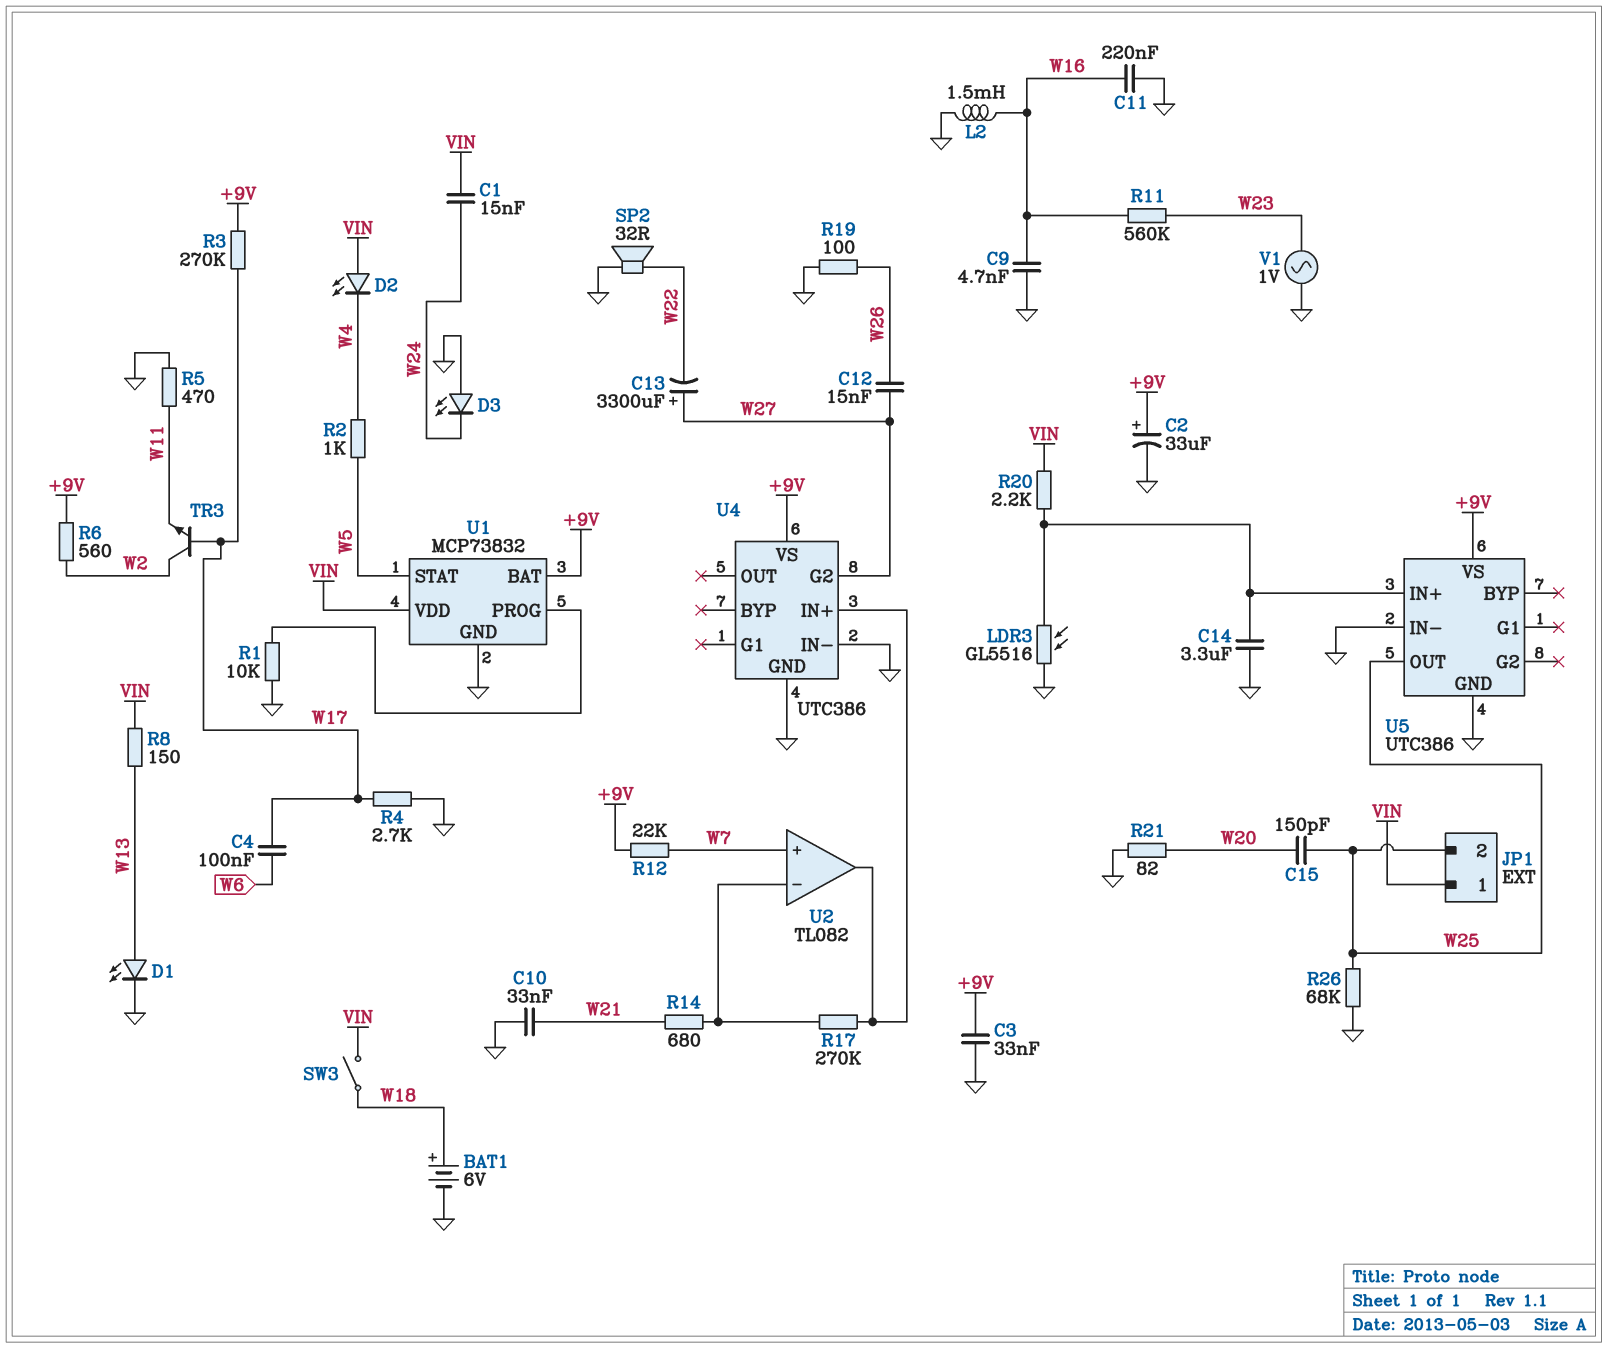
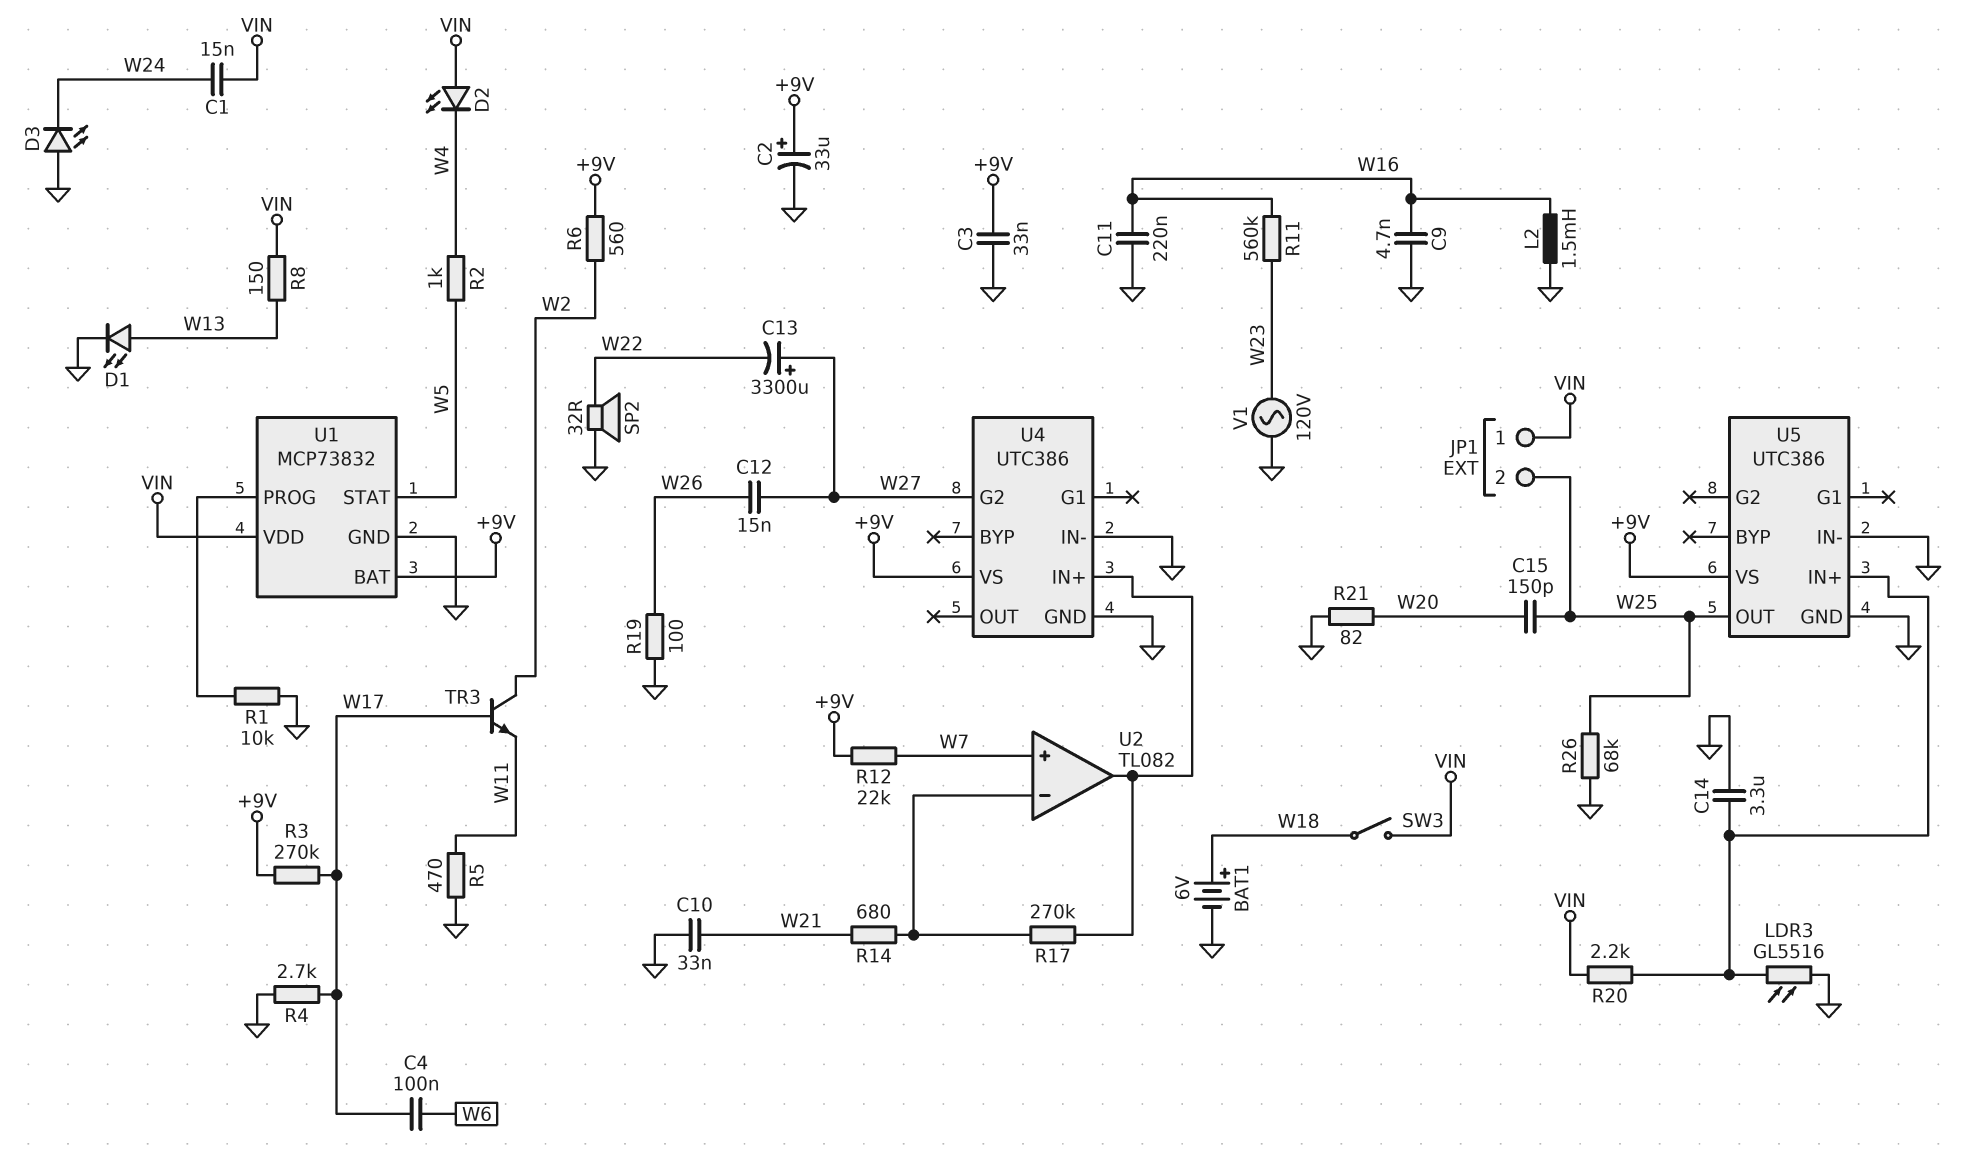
V1: AC 1V (GND, W23) -> AC 120V (GND, W23)

